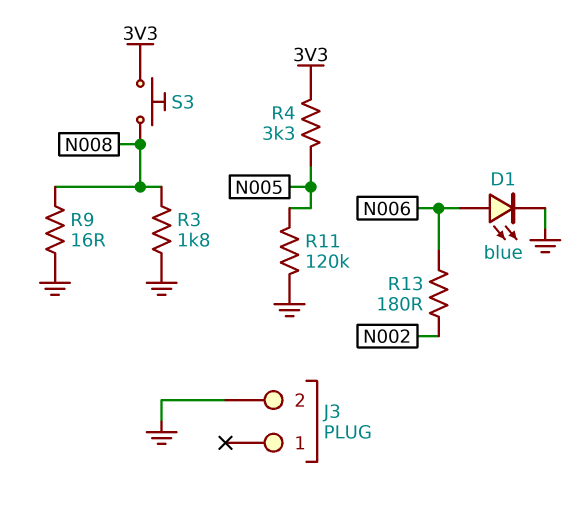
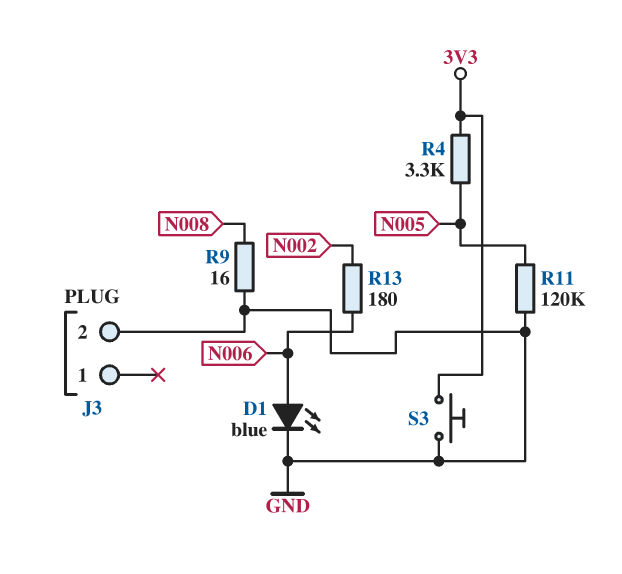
R3: 1.8k (GND, N008) -> none
S3: button (3V3, N008) -> button (3V3, GND)

